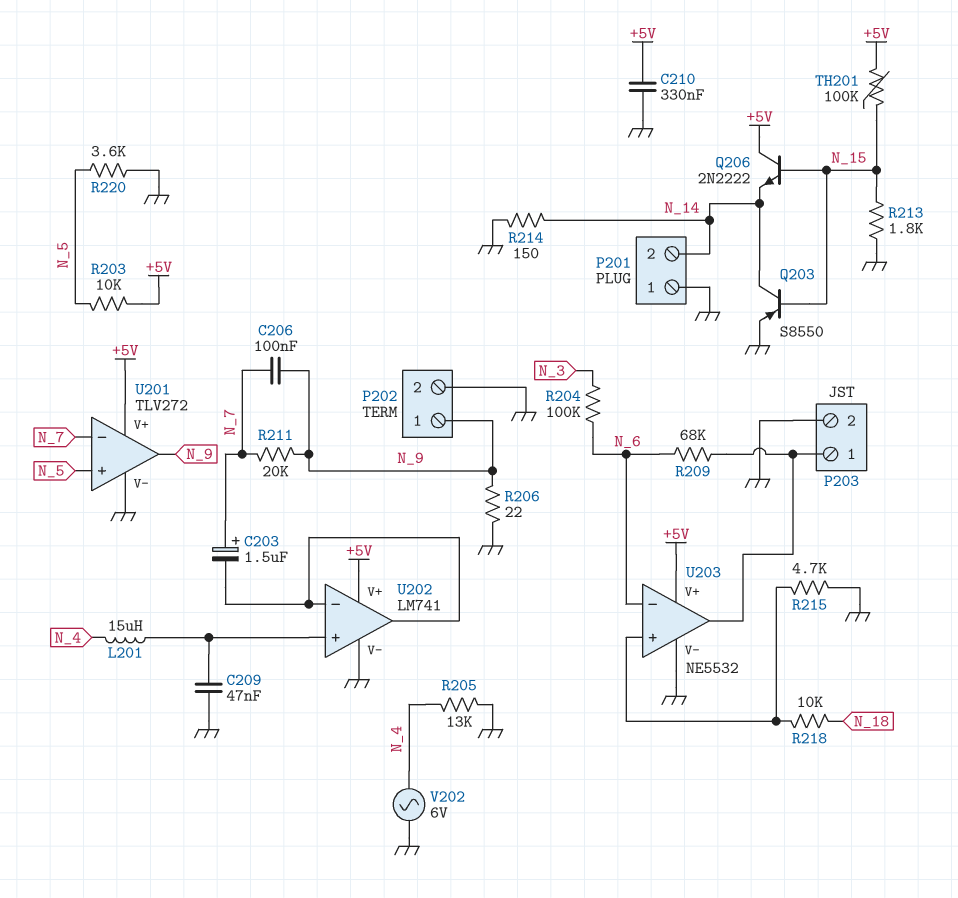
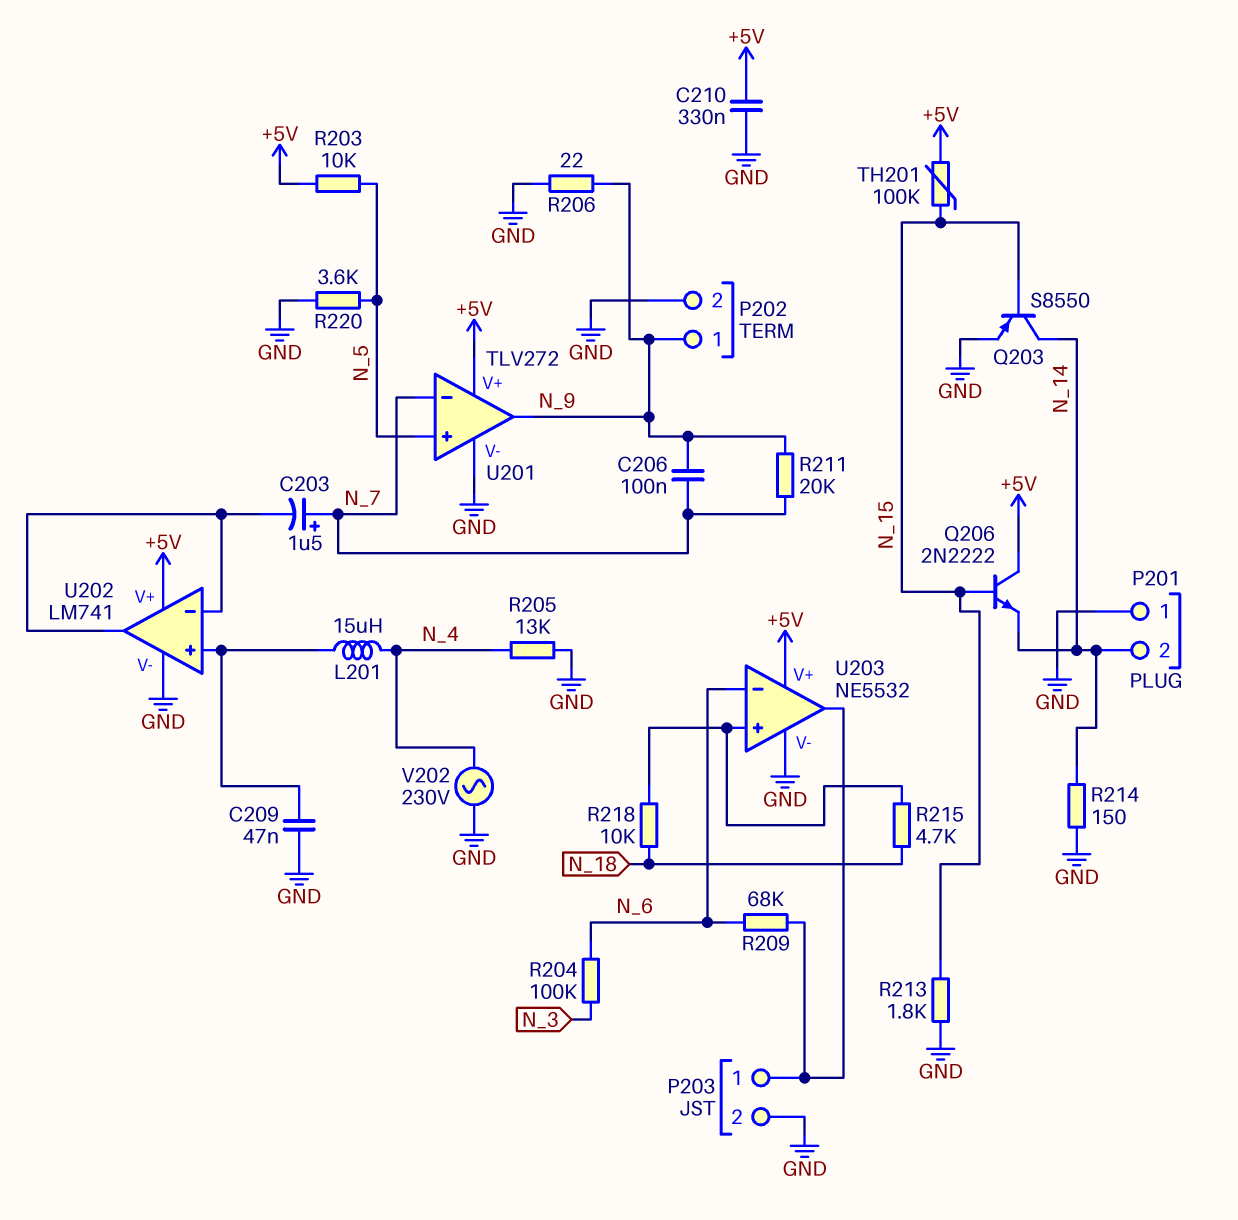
R215: 4.7k (GND, U203/in+) -> 4.7k (N_18, U203/in+)
V202: AC 6V (GND, N_4) -> AC 230V (GND, N_4)

